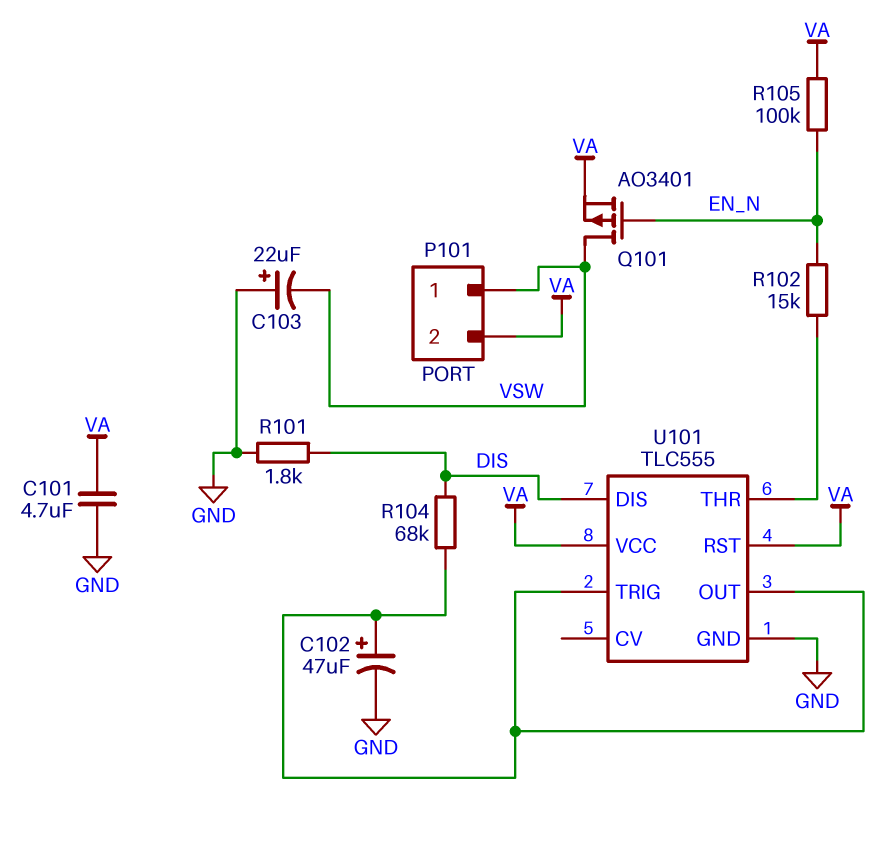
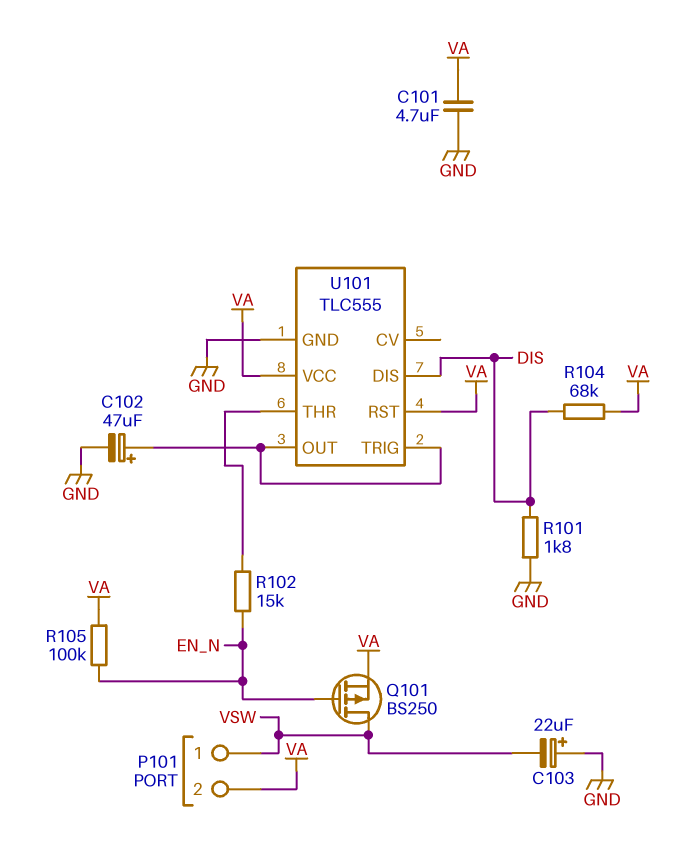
Q101: PMOS AO3401 (G EN_N, D VSW, S VA) -> PMOS BS250 (G EN_N, D VSW, S VA)
R104: 68k (DIS, U101/OUT) -> 68k (DIS, VA)

